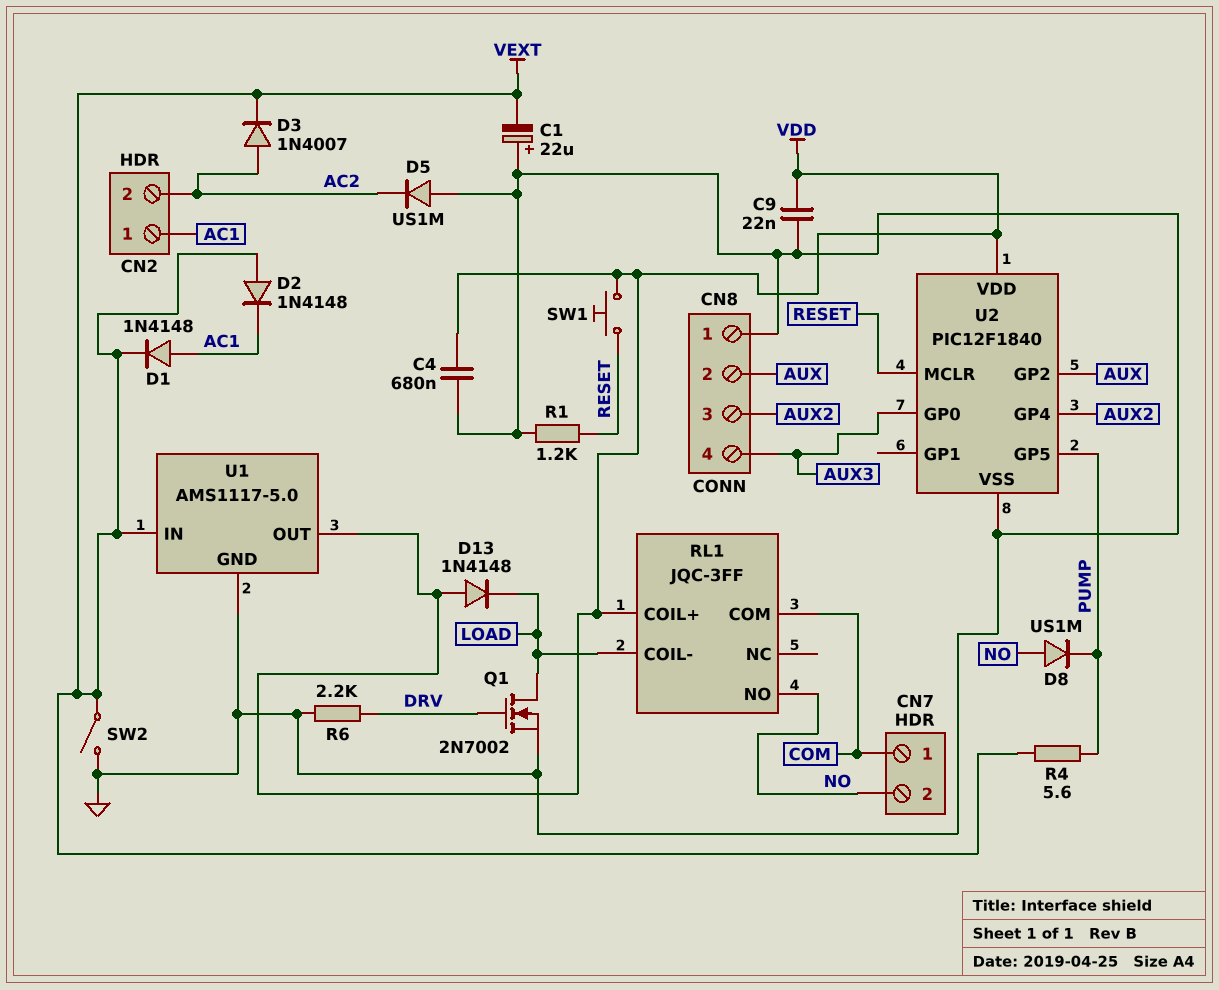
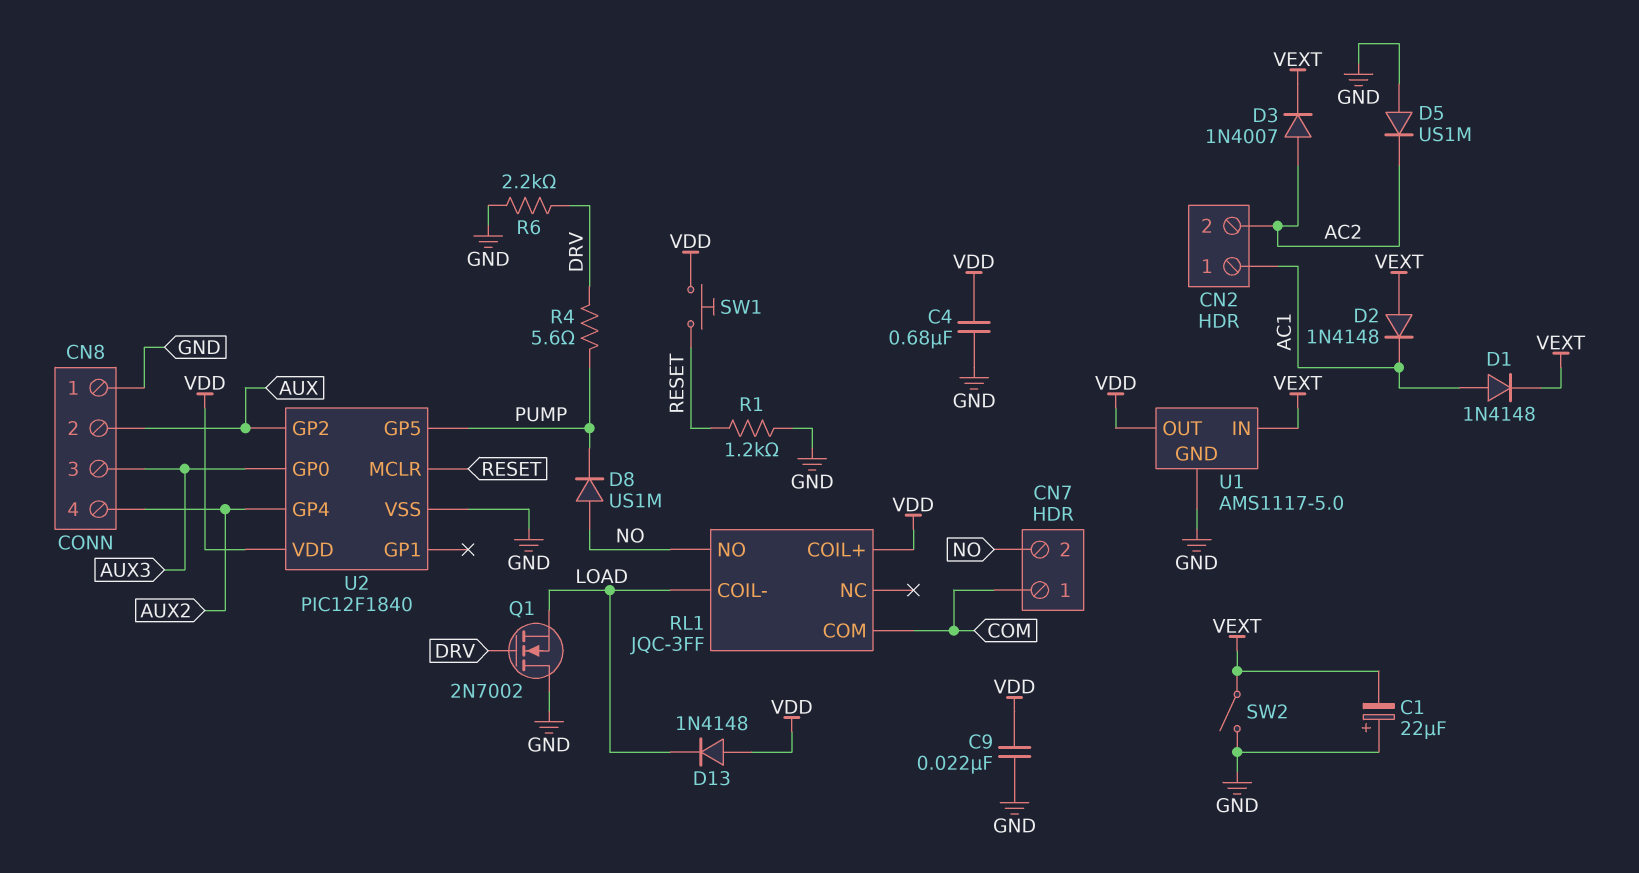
CN8 pin 3: AUX2 -> AUX3
CN8 pin 4: AUX3 -> AUX2
Q1: NMOS 2N7002 (G DRV, D LOAD, S GND) -> NMOS 2N7002 (G DRV, D GND, S LOAD)
R4: 5.6 (PUMP, VEXT) -> 5.6 (DRV, PUMP)

